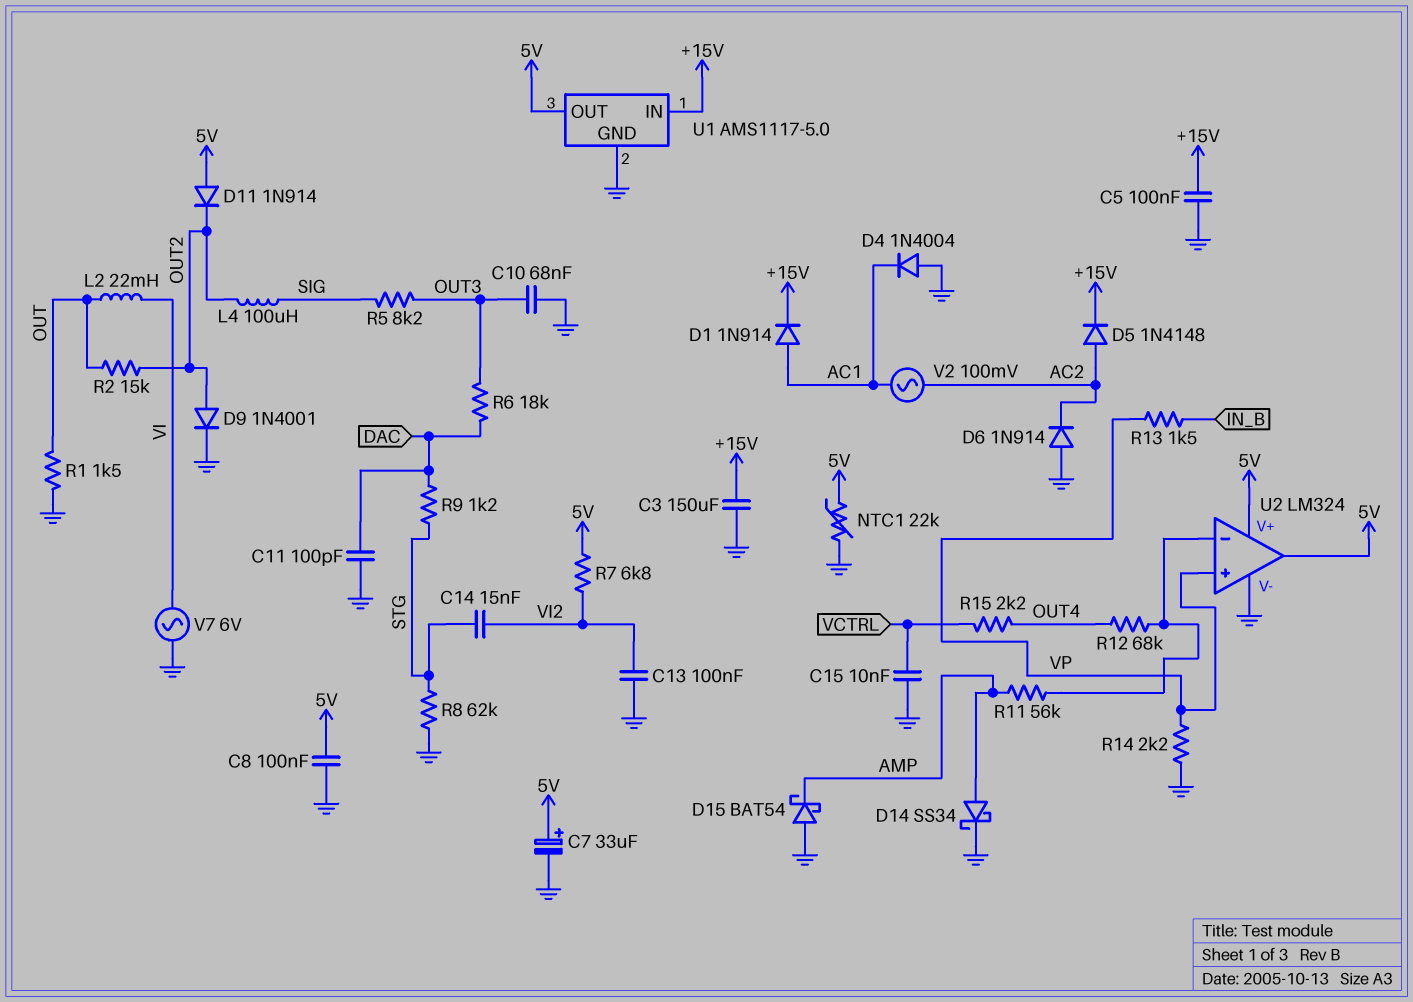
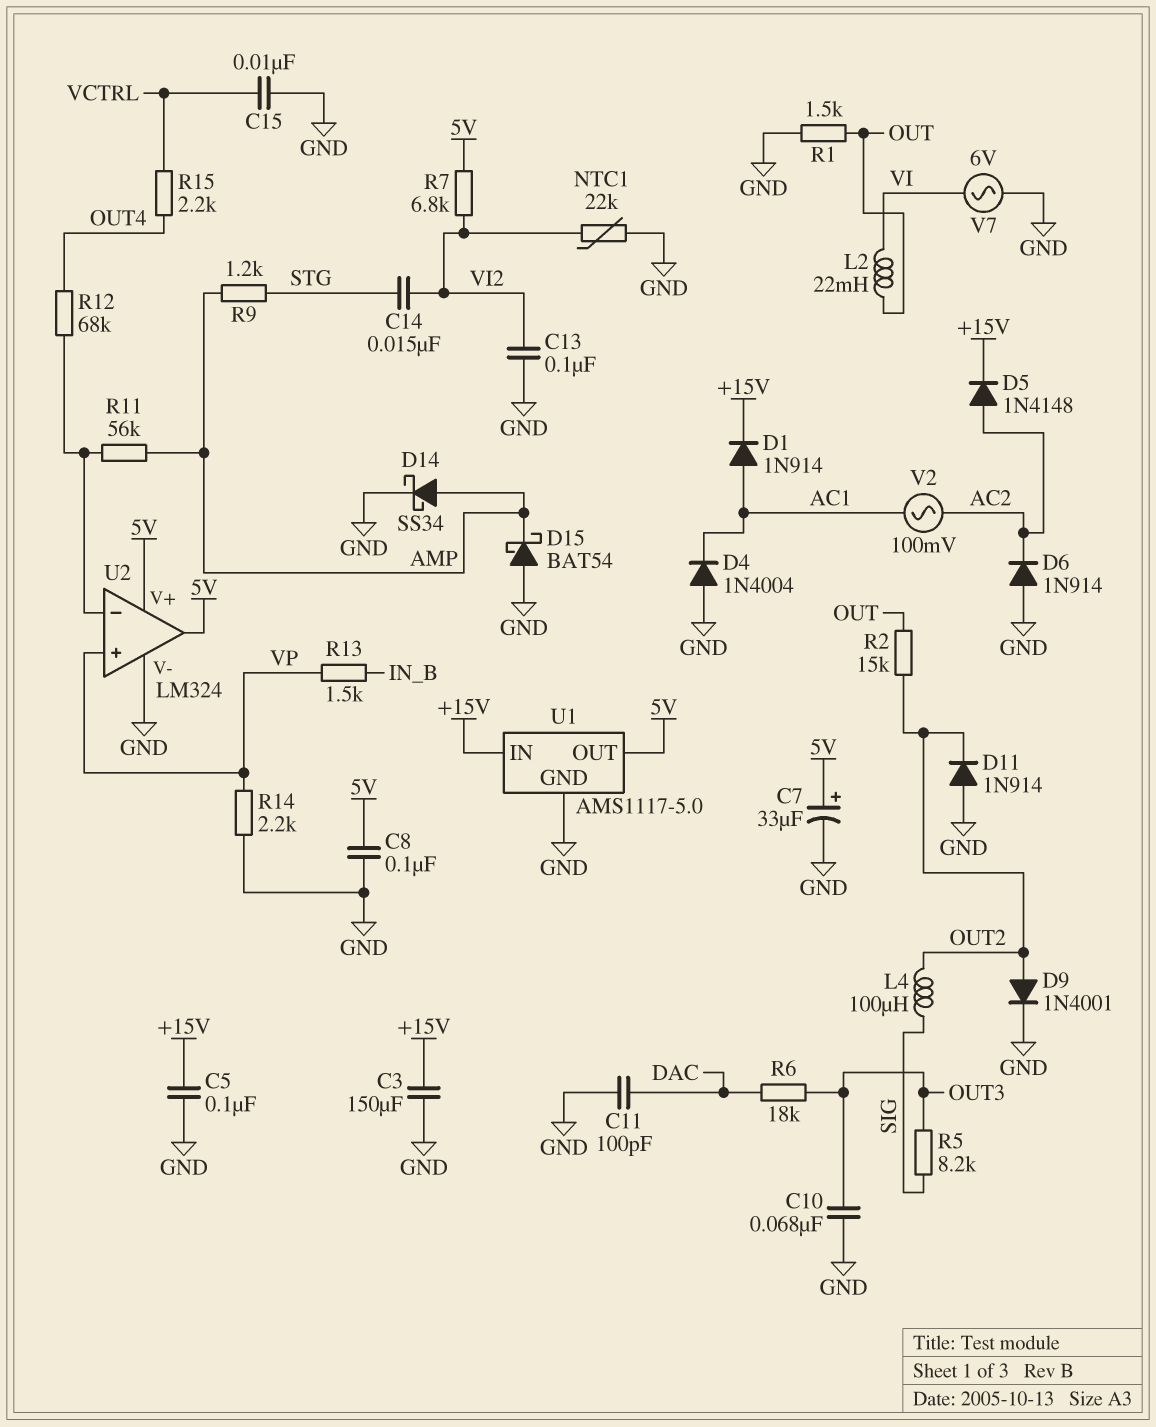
D11: diode 1N914 (A 5V, K OUT2) -> diode 1N914 (A GND, K OUT2)
NTC1: 22k (5V, GND) -> 22k (GND, VI2)
R8: 62k (GND, STG) -> none
R9: 1.2k (DAC, STG) -> 1.2k (AMP, STG)

